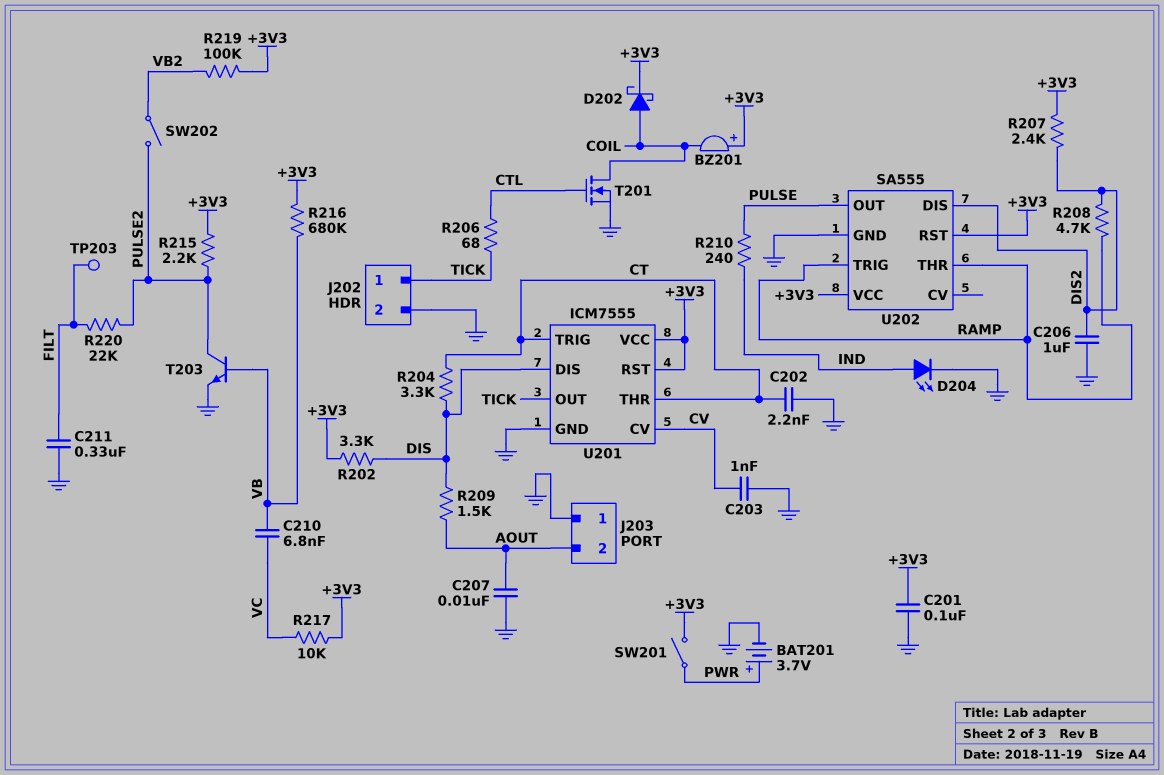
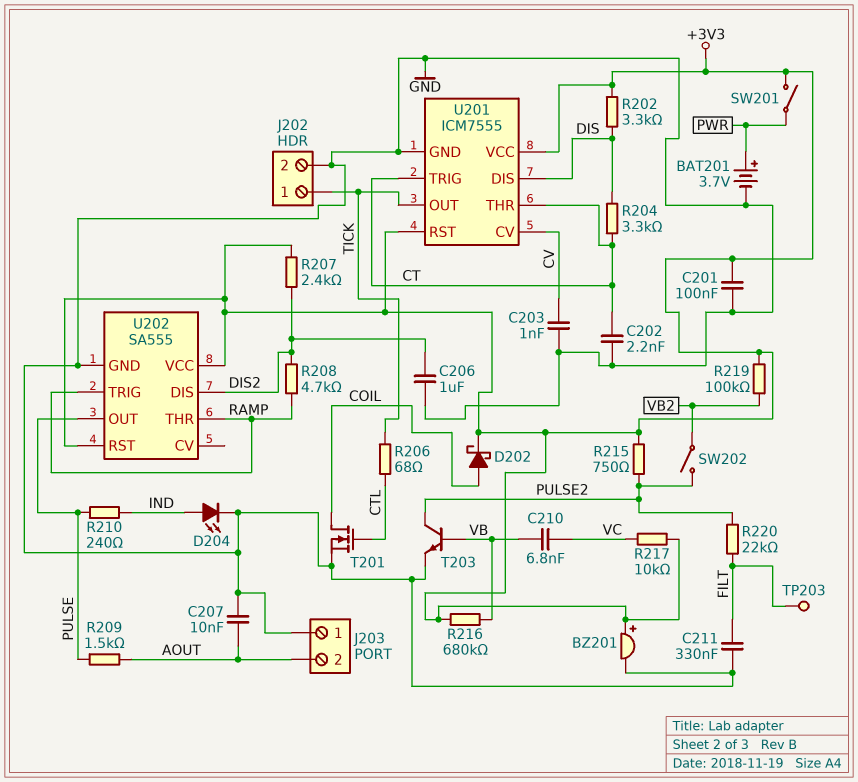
BZ201: buzzer (plus +3V3, minus COIL) -> buzzer (plus +3V3, minus GND)
R209: 1.5k (AOUT, DIS) -> 1.5k (AOUT, PULSE)
R215: 2.2k (+3V3, PULSE2) -> 750 (+3V3, PULSE2)

